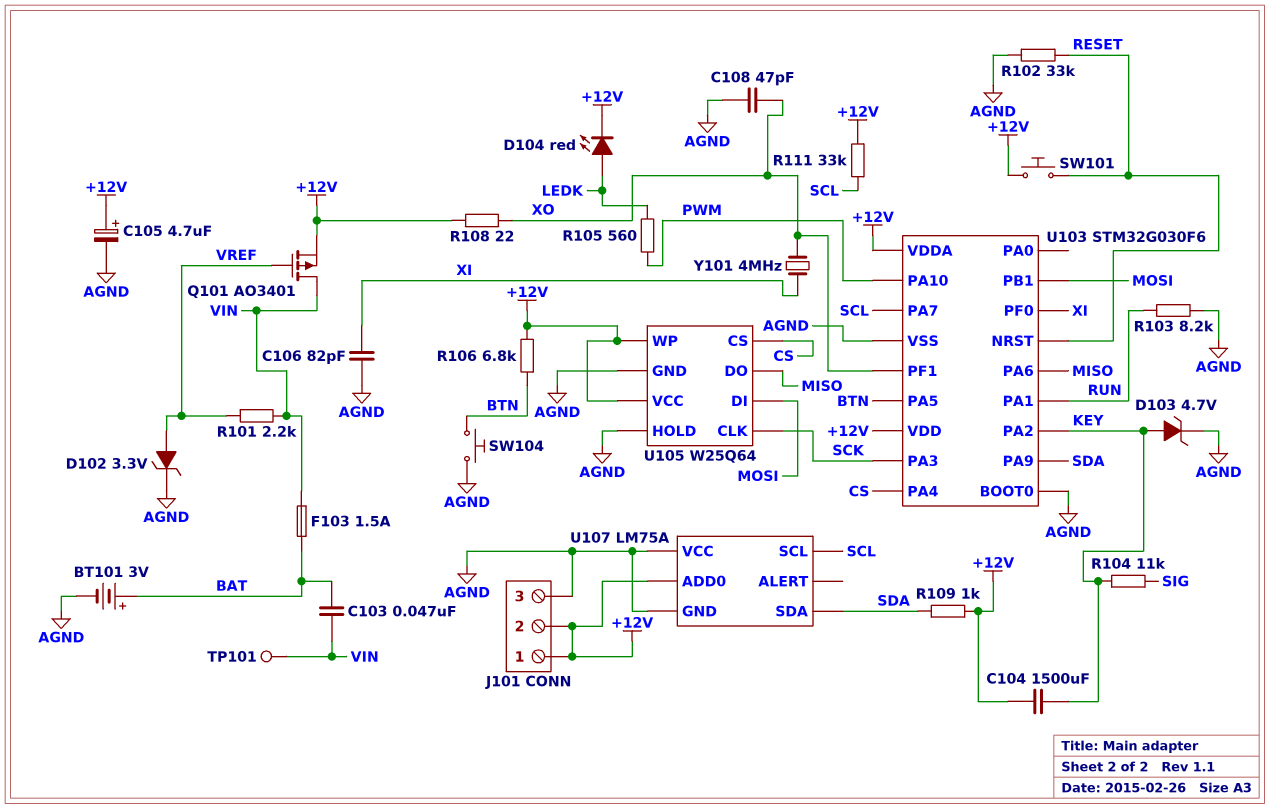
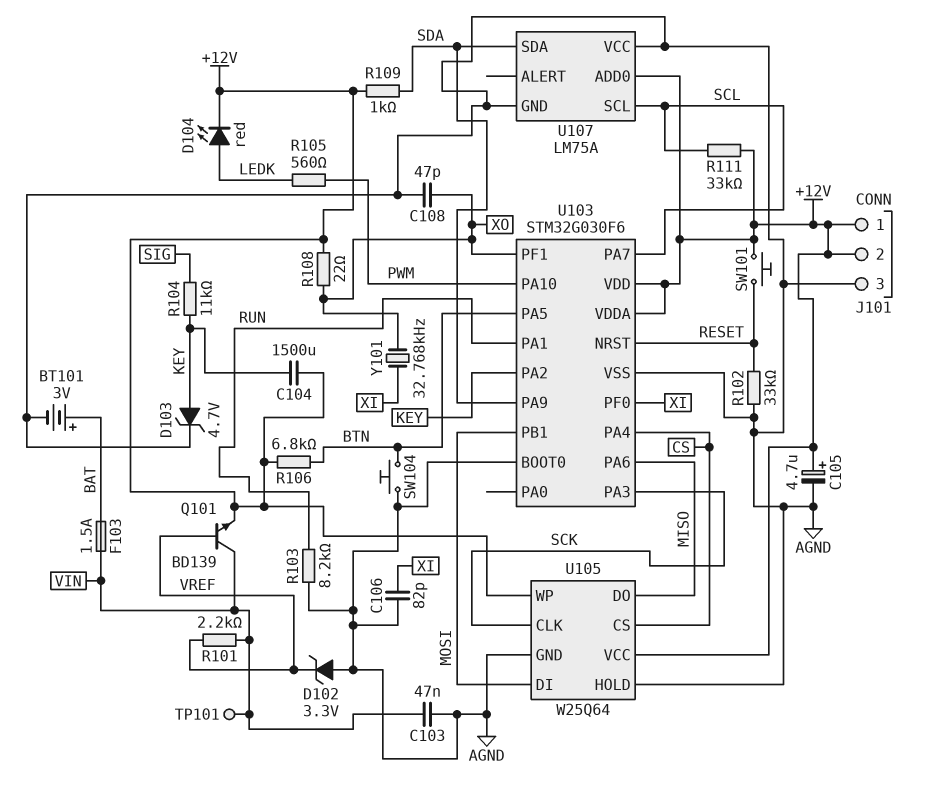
C103: 47nF (BAT, VIN) -> 47nF (AGND, VIN)
D102: zener 3.3V (A VREF, K AGND) -> zener 3.3V (A AGND, K VREF)
Q101: PMOS AO3401 (G VREF, D VIN, S +12V) -> NPN BD139 (B VREF, C VIN, E +12V)
Y101: 4MHz (XI, XO) -> 32.768kHz (XI, XO)

